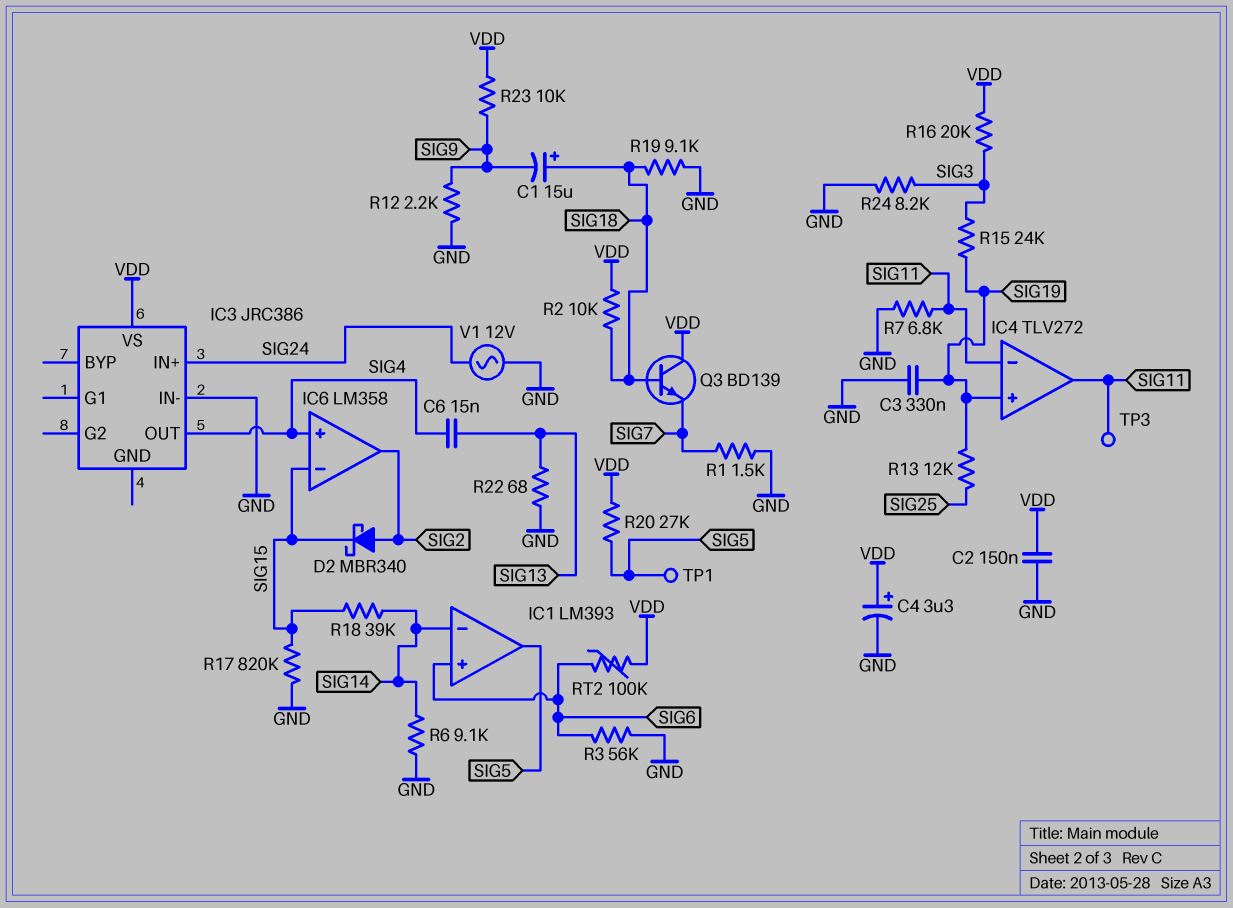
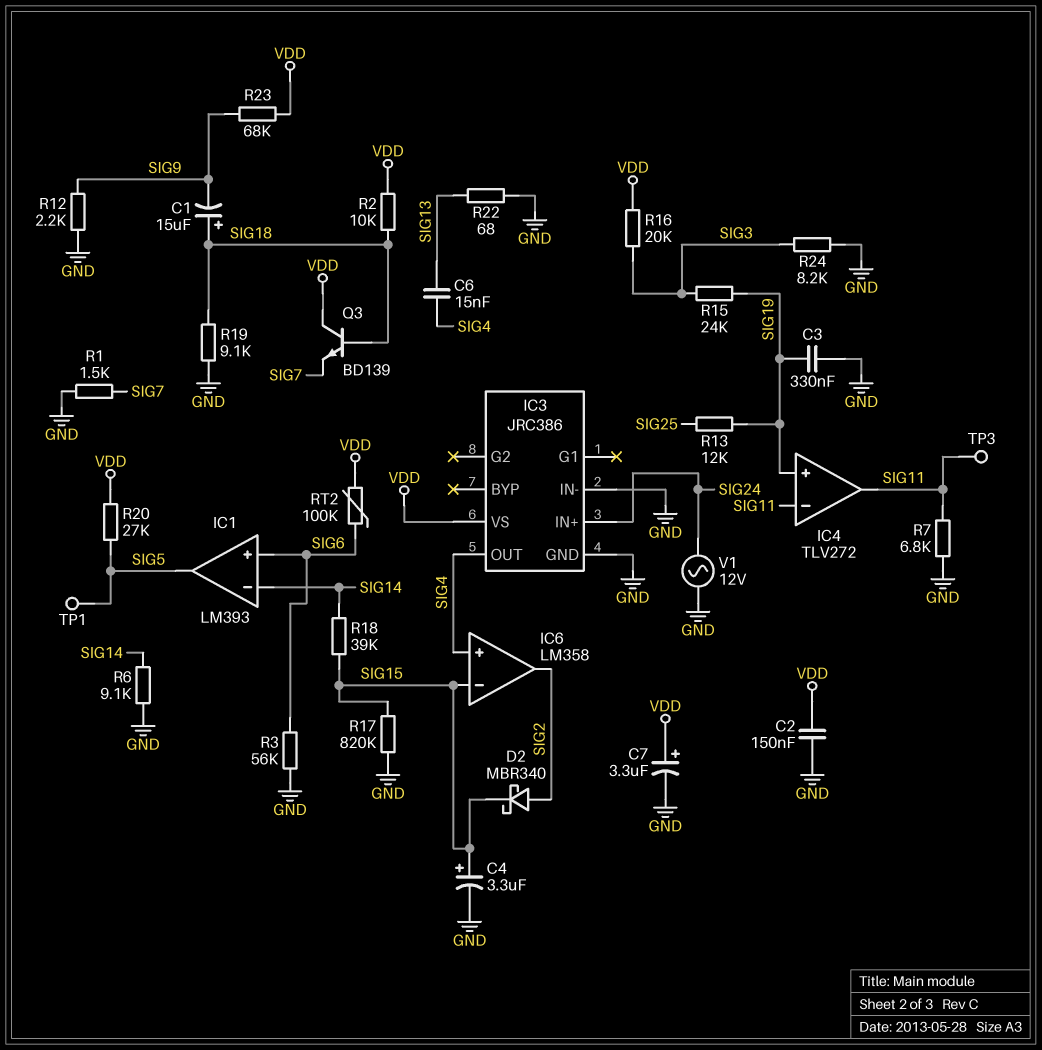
C4: 3.3uF (plus VDD, minus GND) -> 3.3uF (plus SIG15, minus GND)
C7: none -> 3.3uF (plus VDD, minus GND)
IC3 pin GND: none -> GND
R23: 10k (SIG9, VDD) -> 68k (SIG9, VDD)

